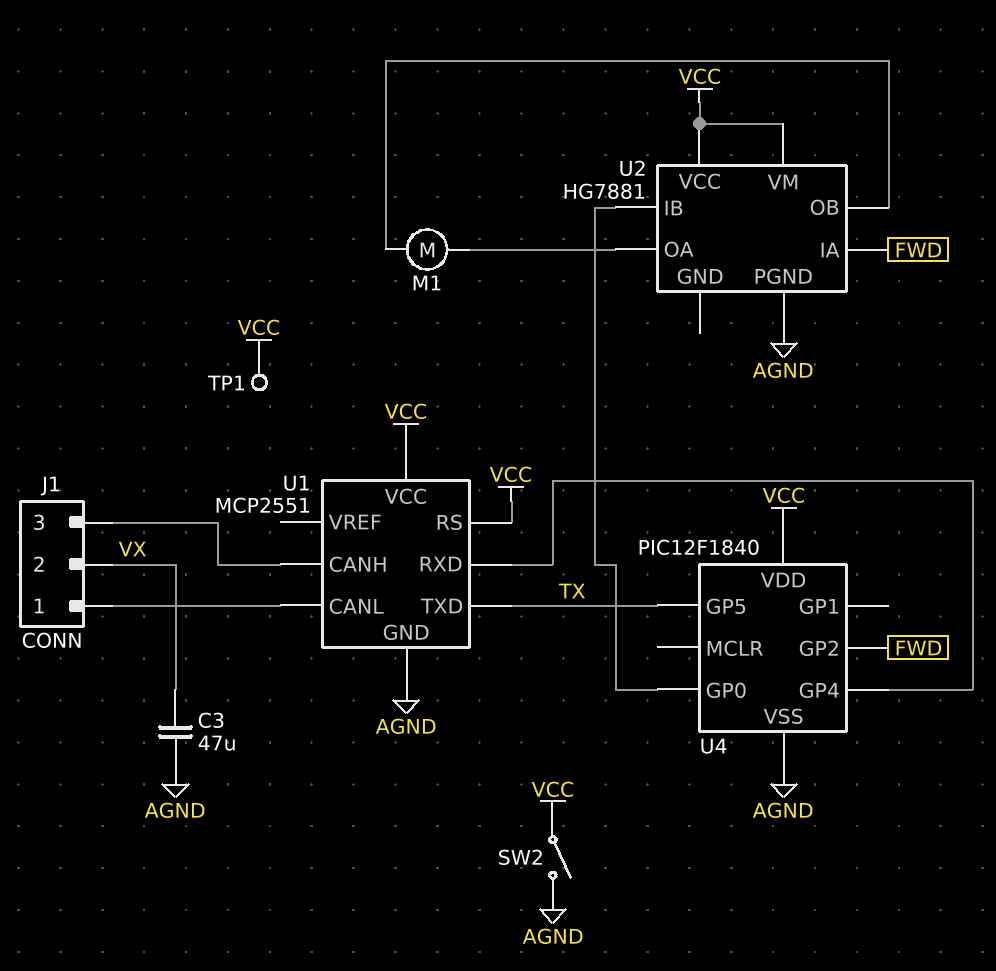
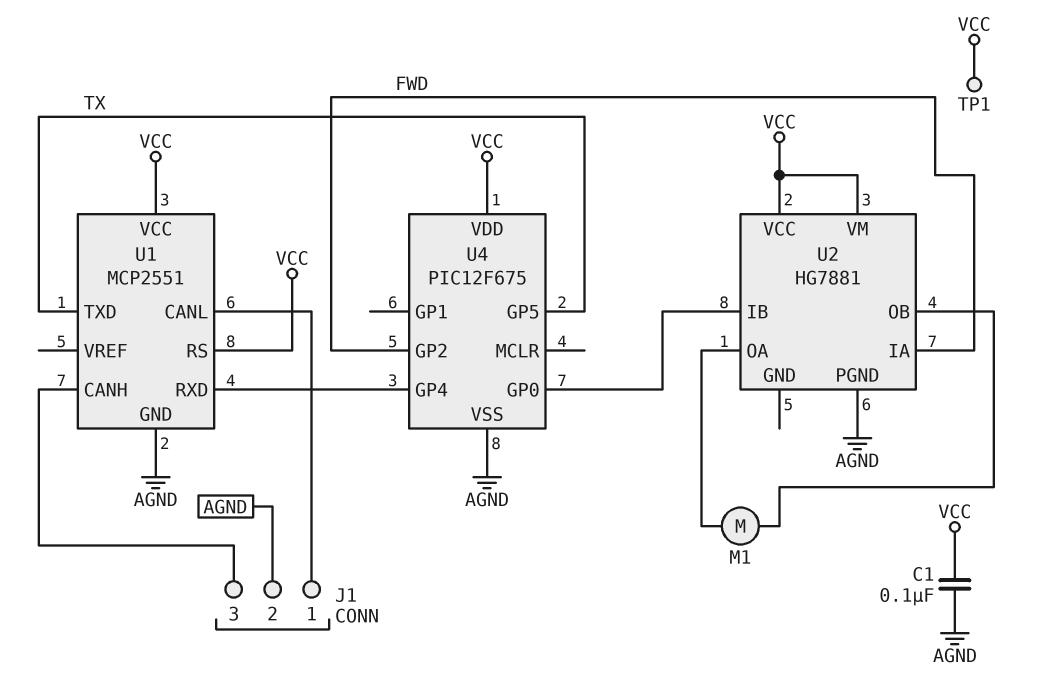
C1: none -> 100nF (AGND, VCC)
C3: 47uF (AGND, VX) -> none
J1 pin 2: VX -> AGND
SW2: switch (AGND, VCC) -> none
U4: PIC12F1840 -> PIC12F675

